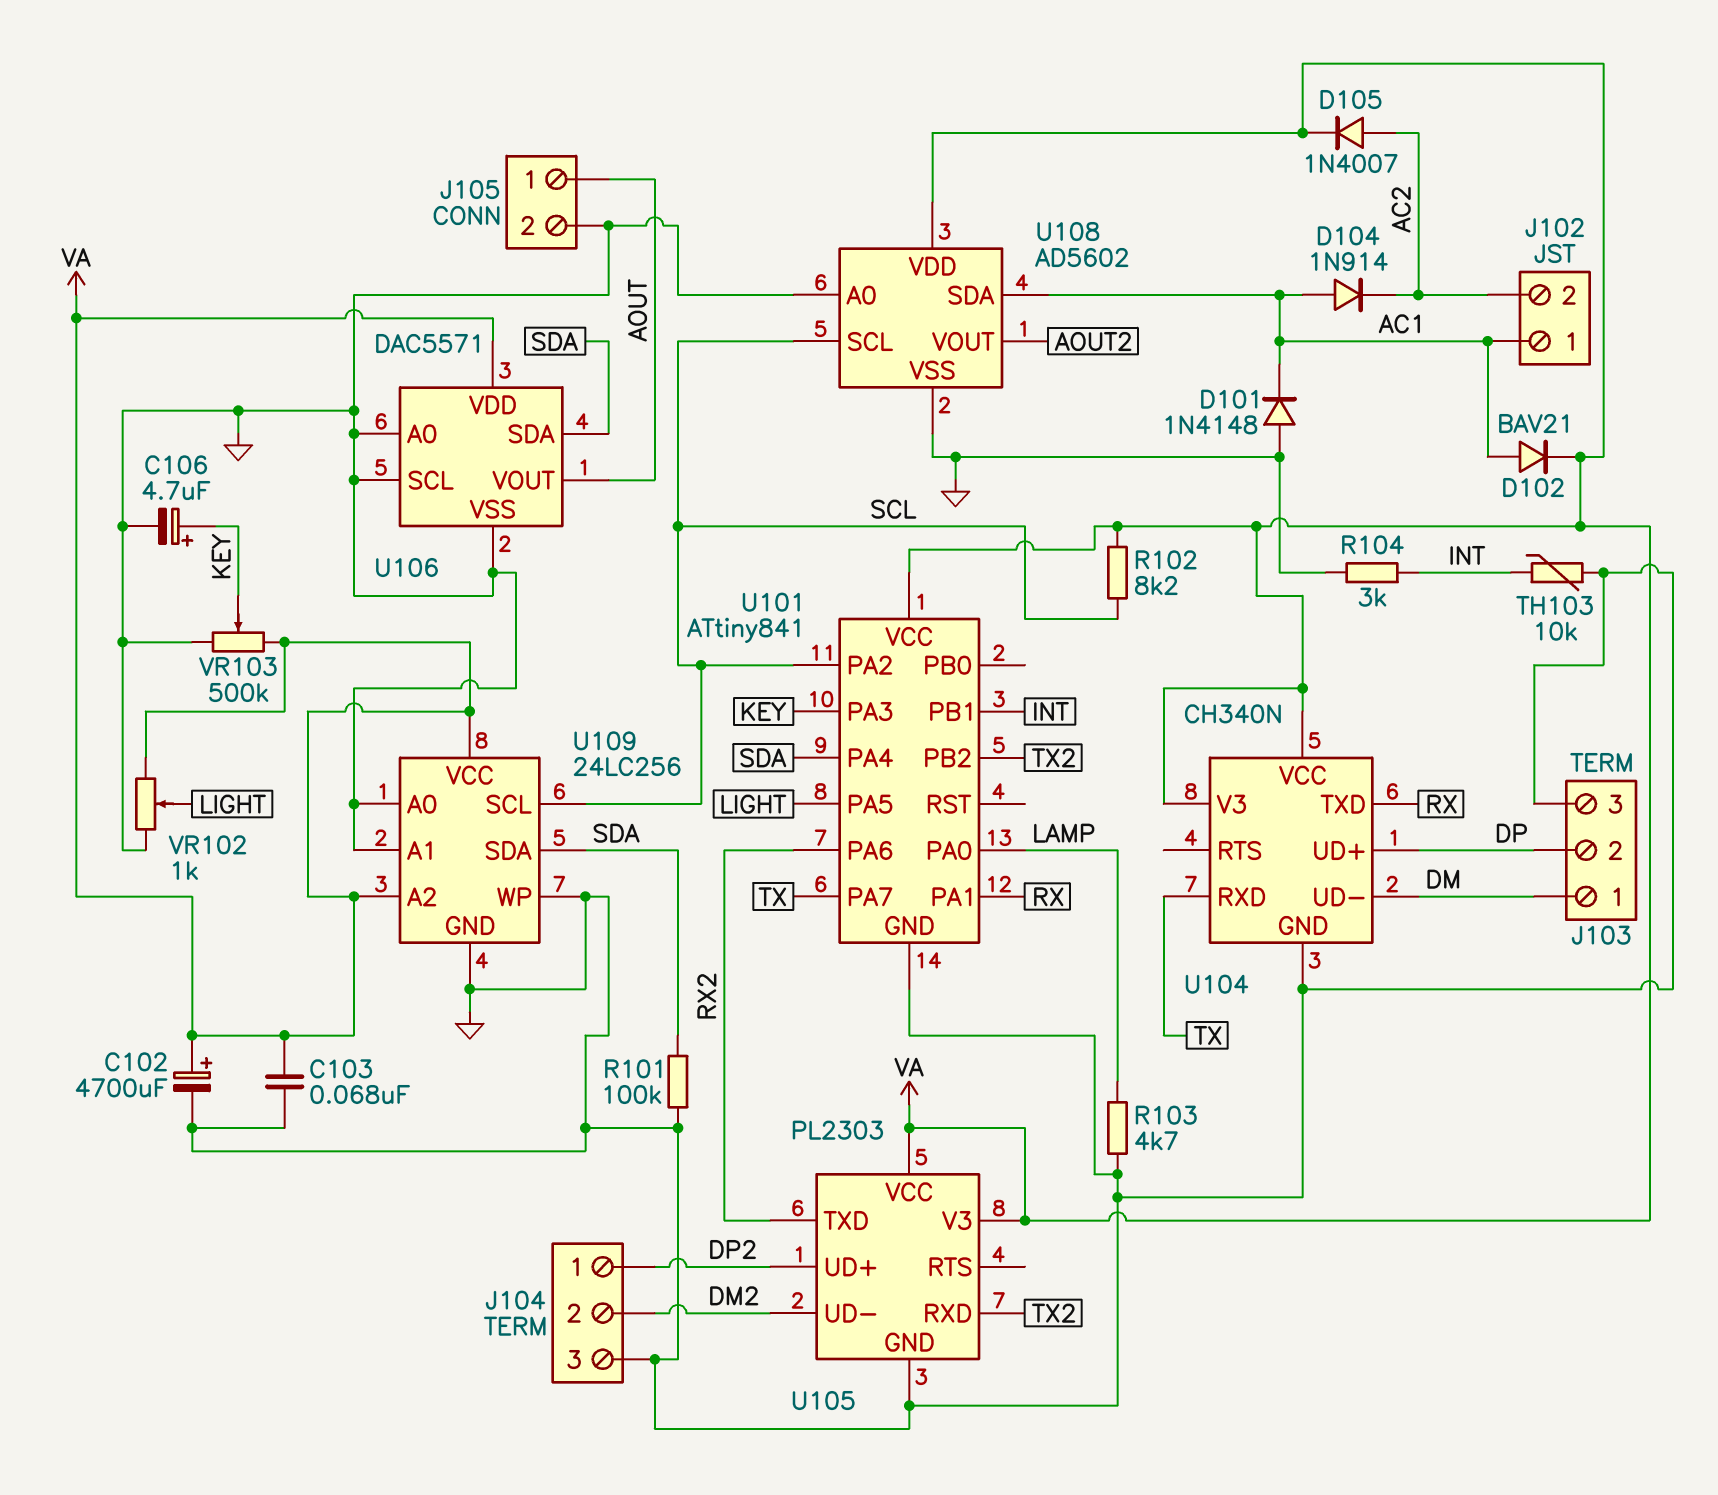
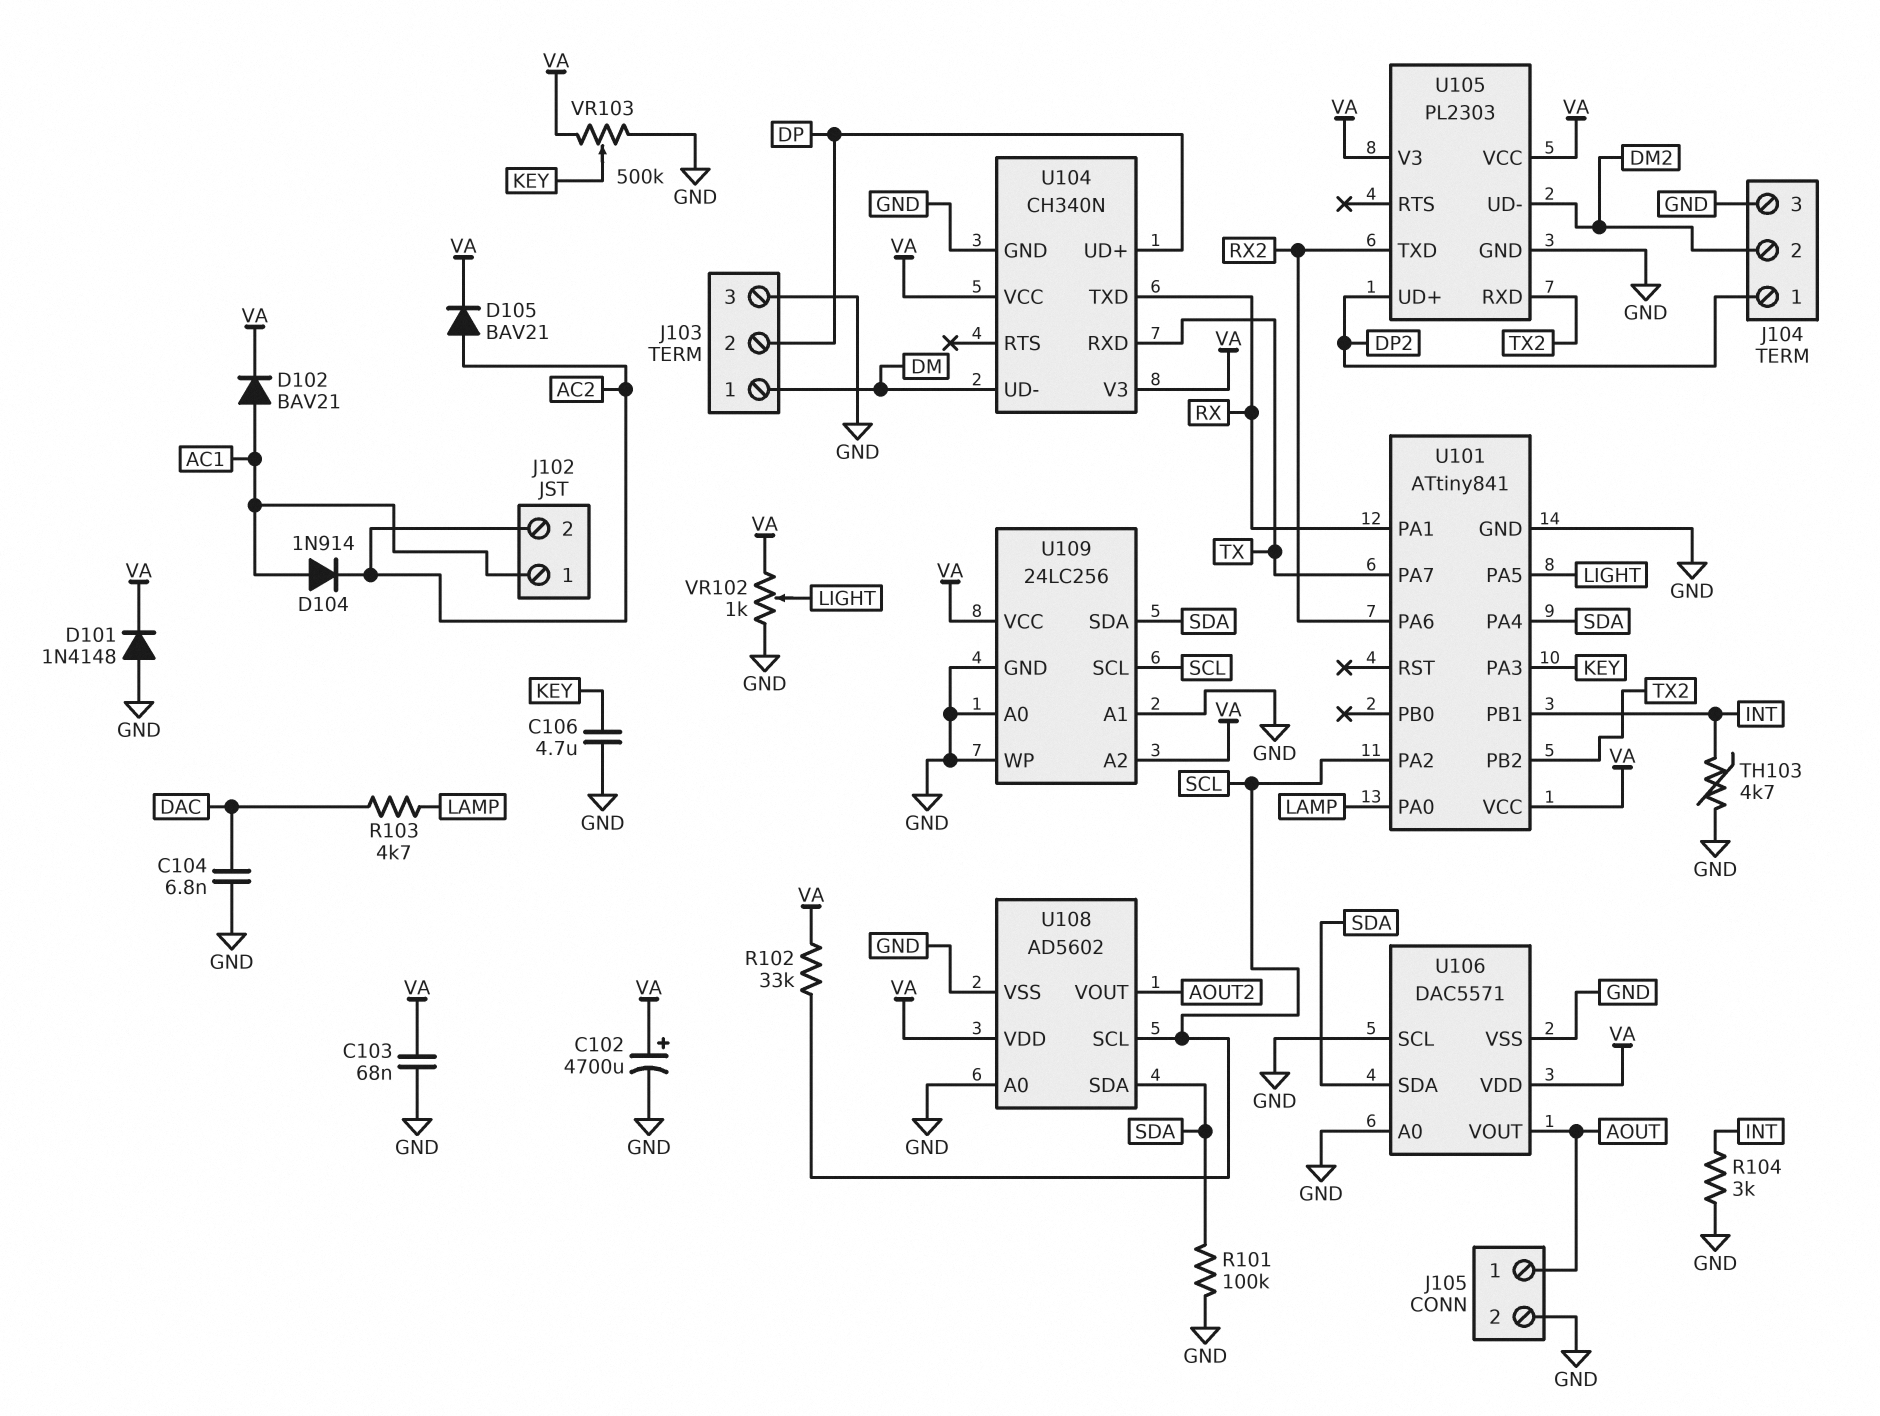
C104: none -> 6.8nF (DAC, GND)
C106: 4.7uF (plus KEY, minus GND) -> 4.7uF (GND, KEY)
D101: diode 1N4148 (A GND, K AC1) -> diode 1N4148 (A GND, K VA)
D105: diode 1N4007 (A AC2, K VA) -> diode BAV21 (A AC2, K VA)
R102: 8.2k (SCL, VA) -> 33k (SCL, VA)
R103: 4.7k (GND, LAMP) -> 4.7k (DAC, LAMP)
TH103: 10k (GND, INT) -> 4.7k (GND, INT)
U108 pin SDA: AC1 -> SDA

